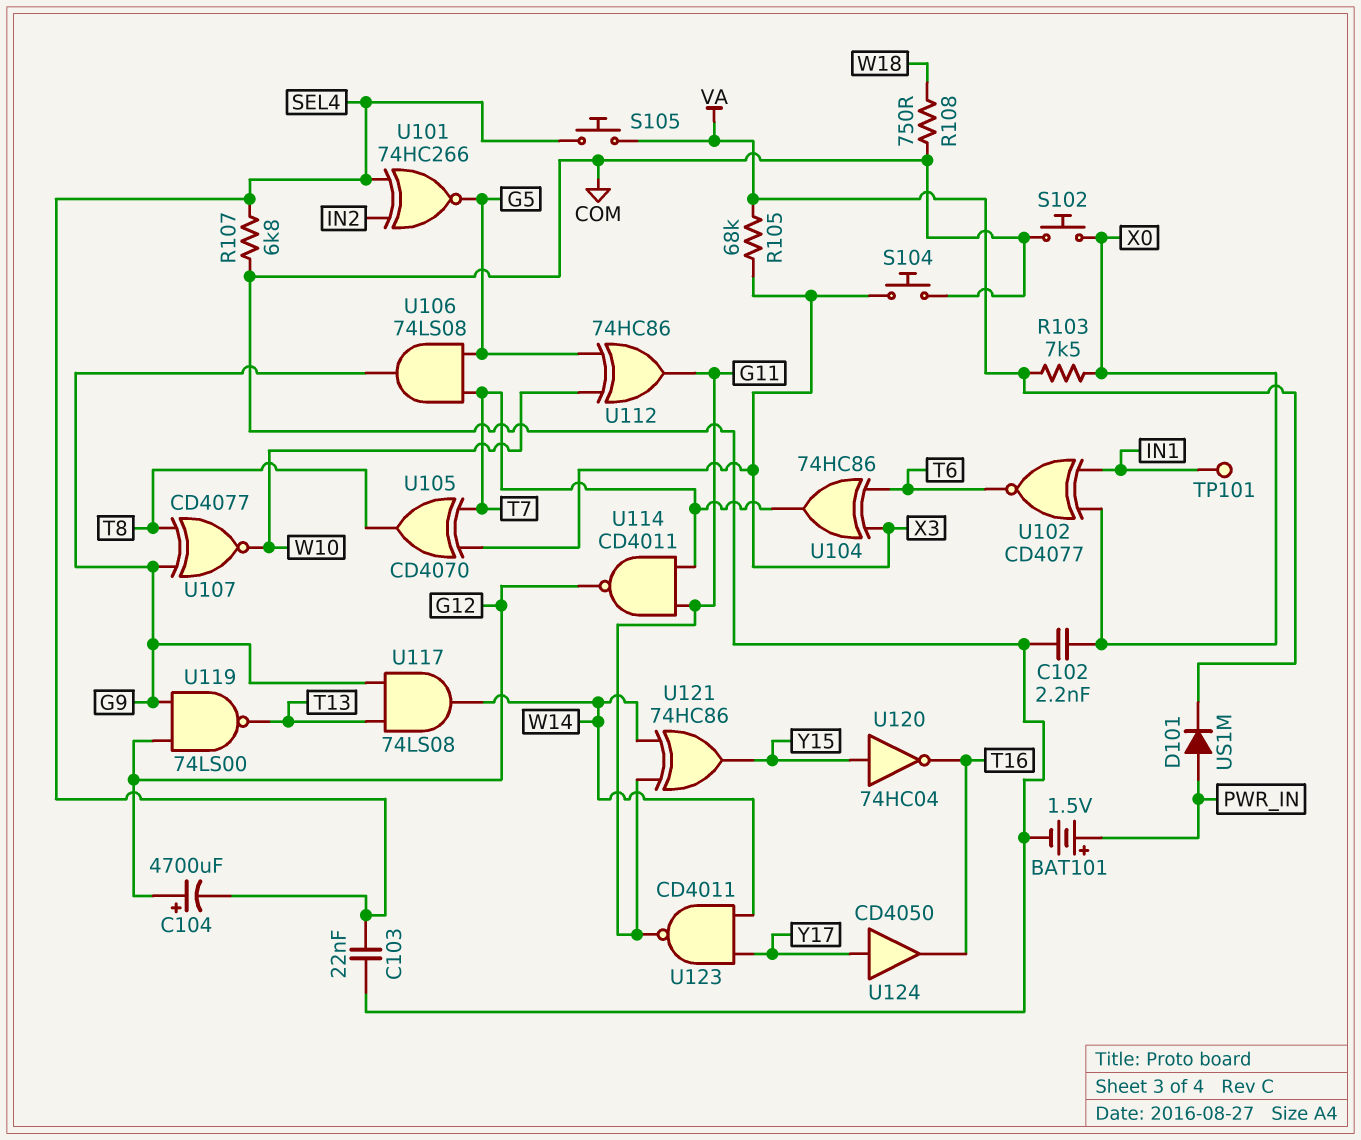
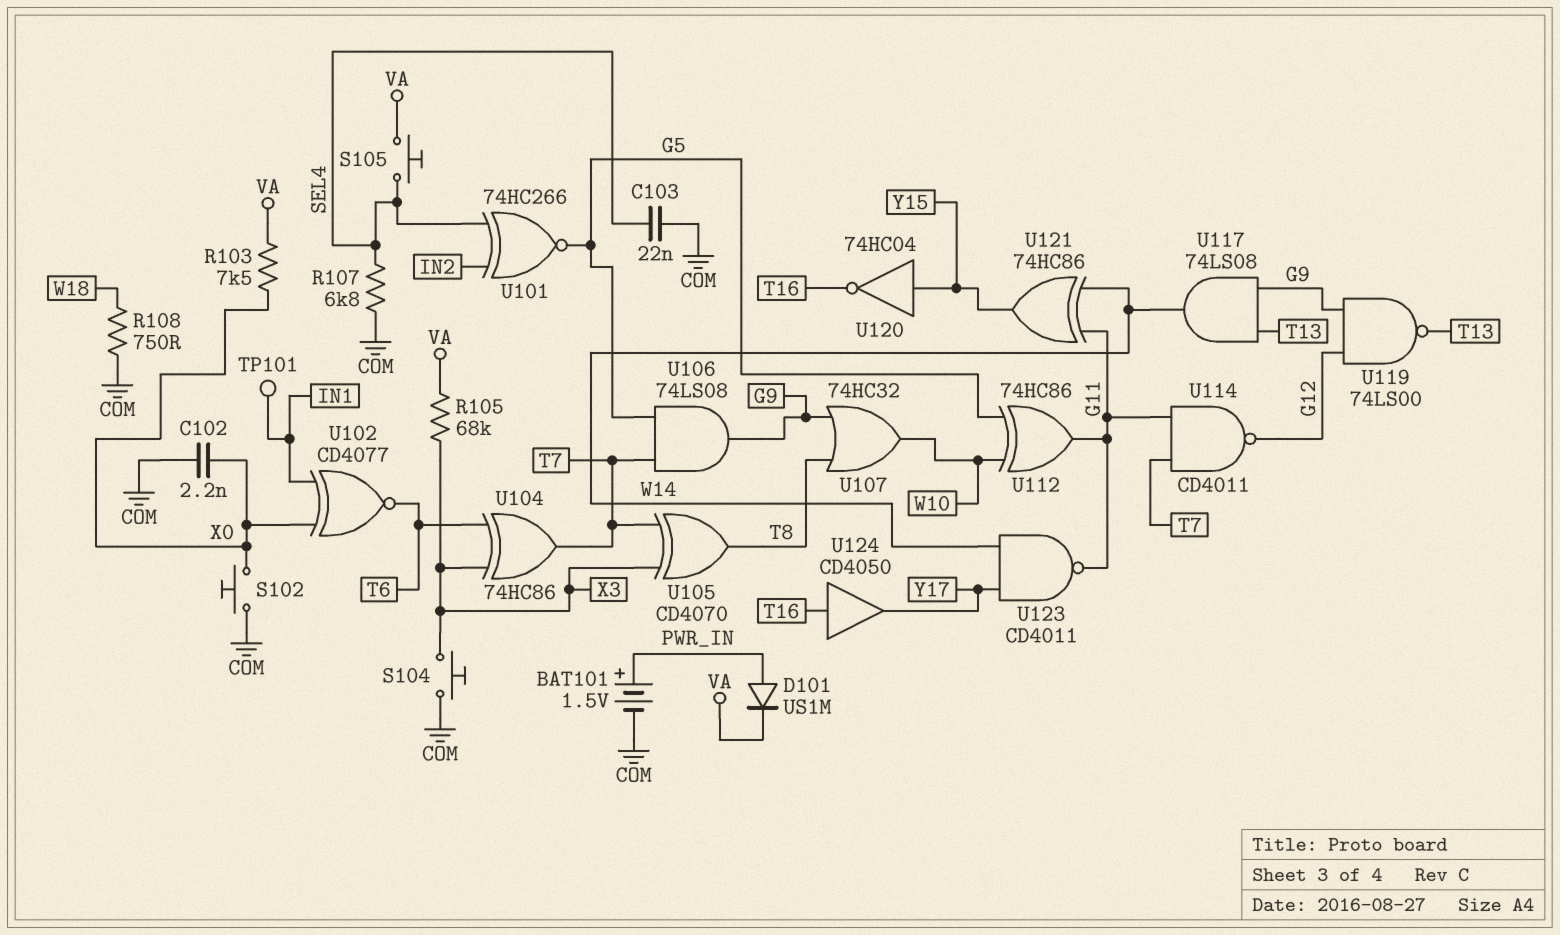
C104: 4700uF (plus G12, minus SEL4) -> none
U107: XNOR CD4077 (in G9, in T8, out W10) -> OR 74HC32 (in G9, in T8, out W10)
U124: buffer CD4050 (in Y17, out T16) -> buffer CD4050 (in T16, out Y17)

